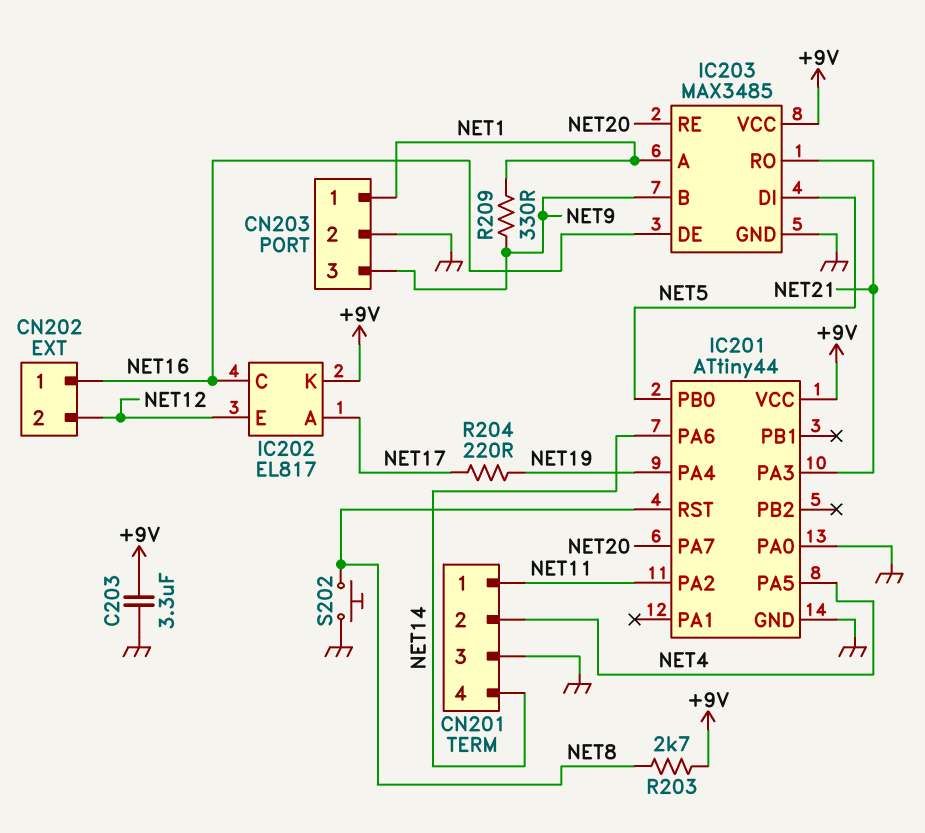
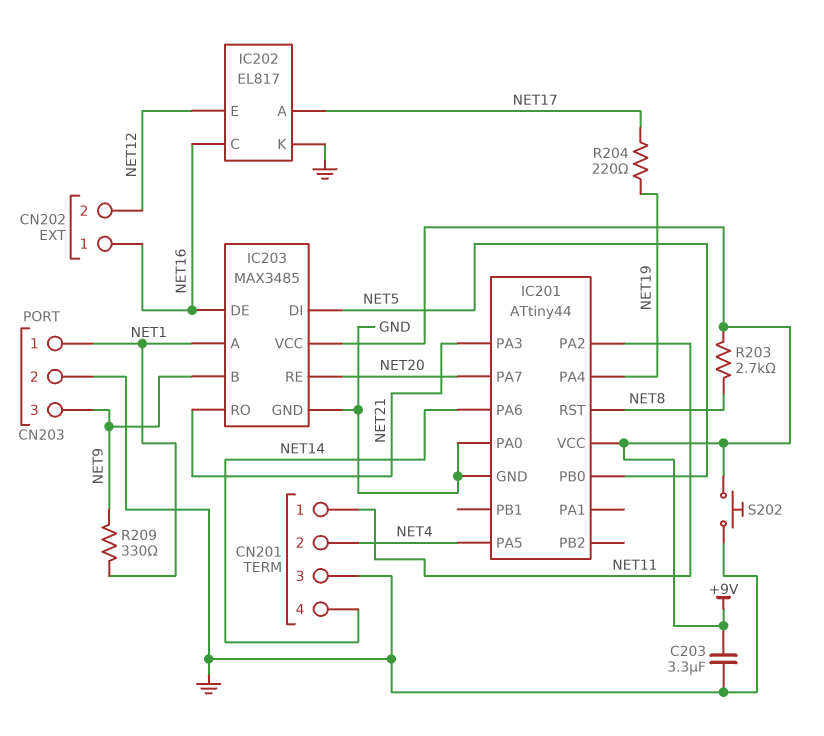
IC202 pin K: +9V -> GND
S202: button (GND, NET8) -> button (+9V, GND)

